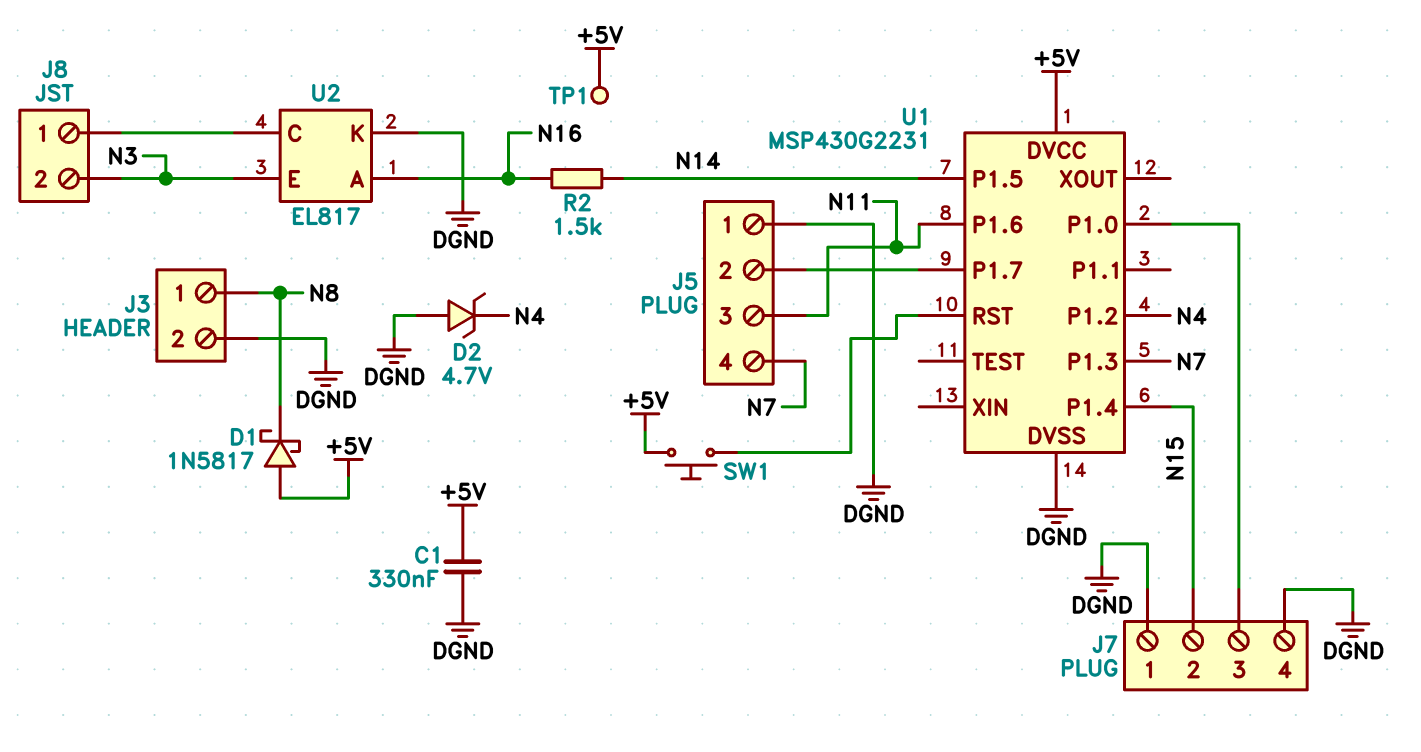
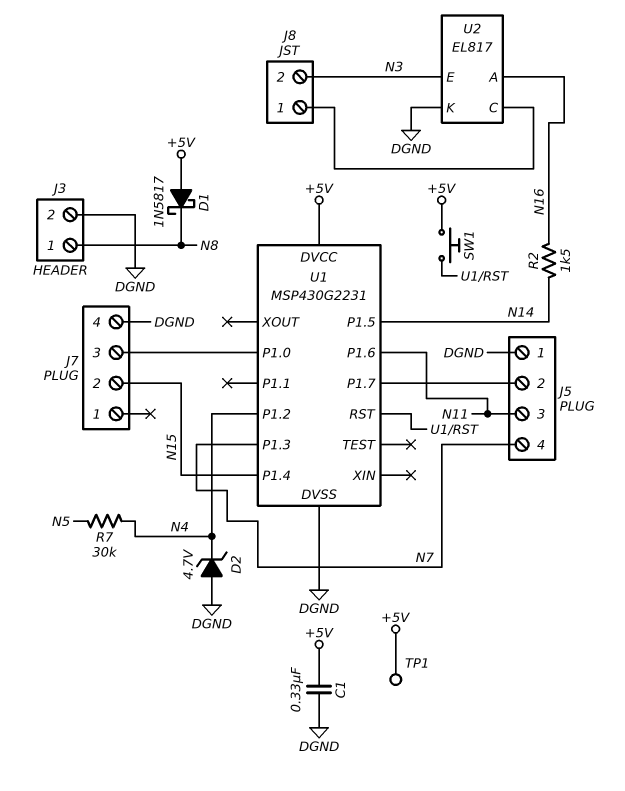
J7 pin 1: DGND -> none
R7: none -> 30k (N4, N5)

